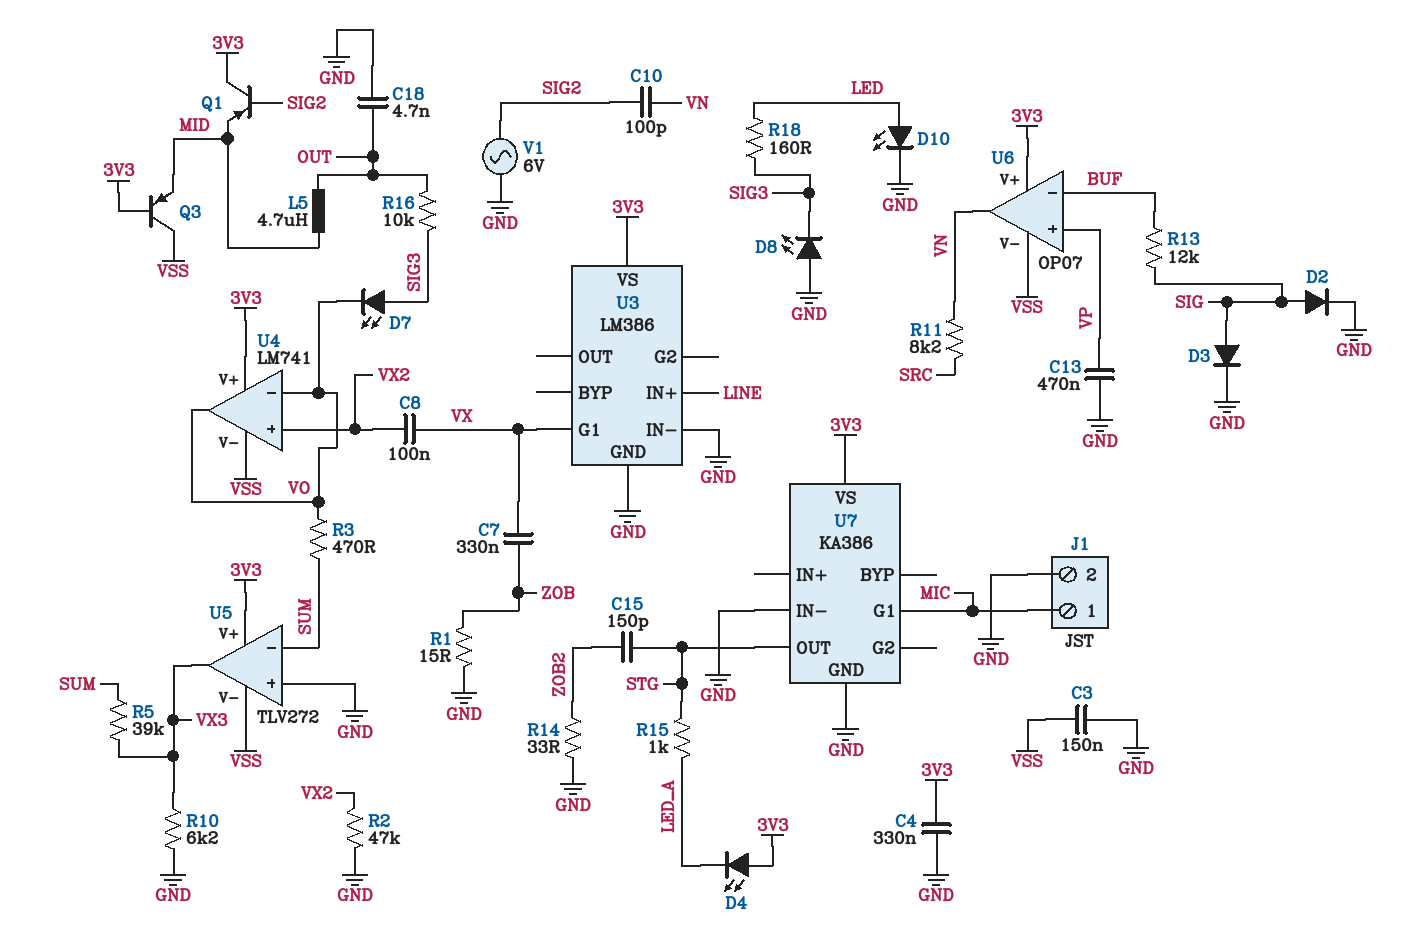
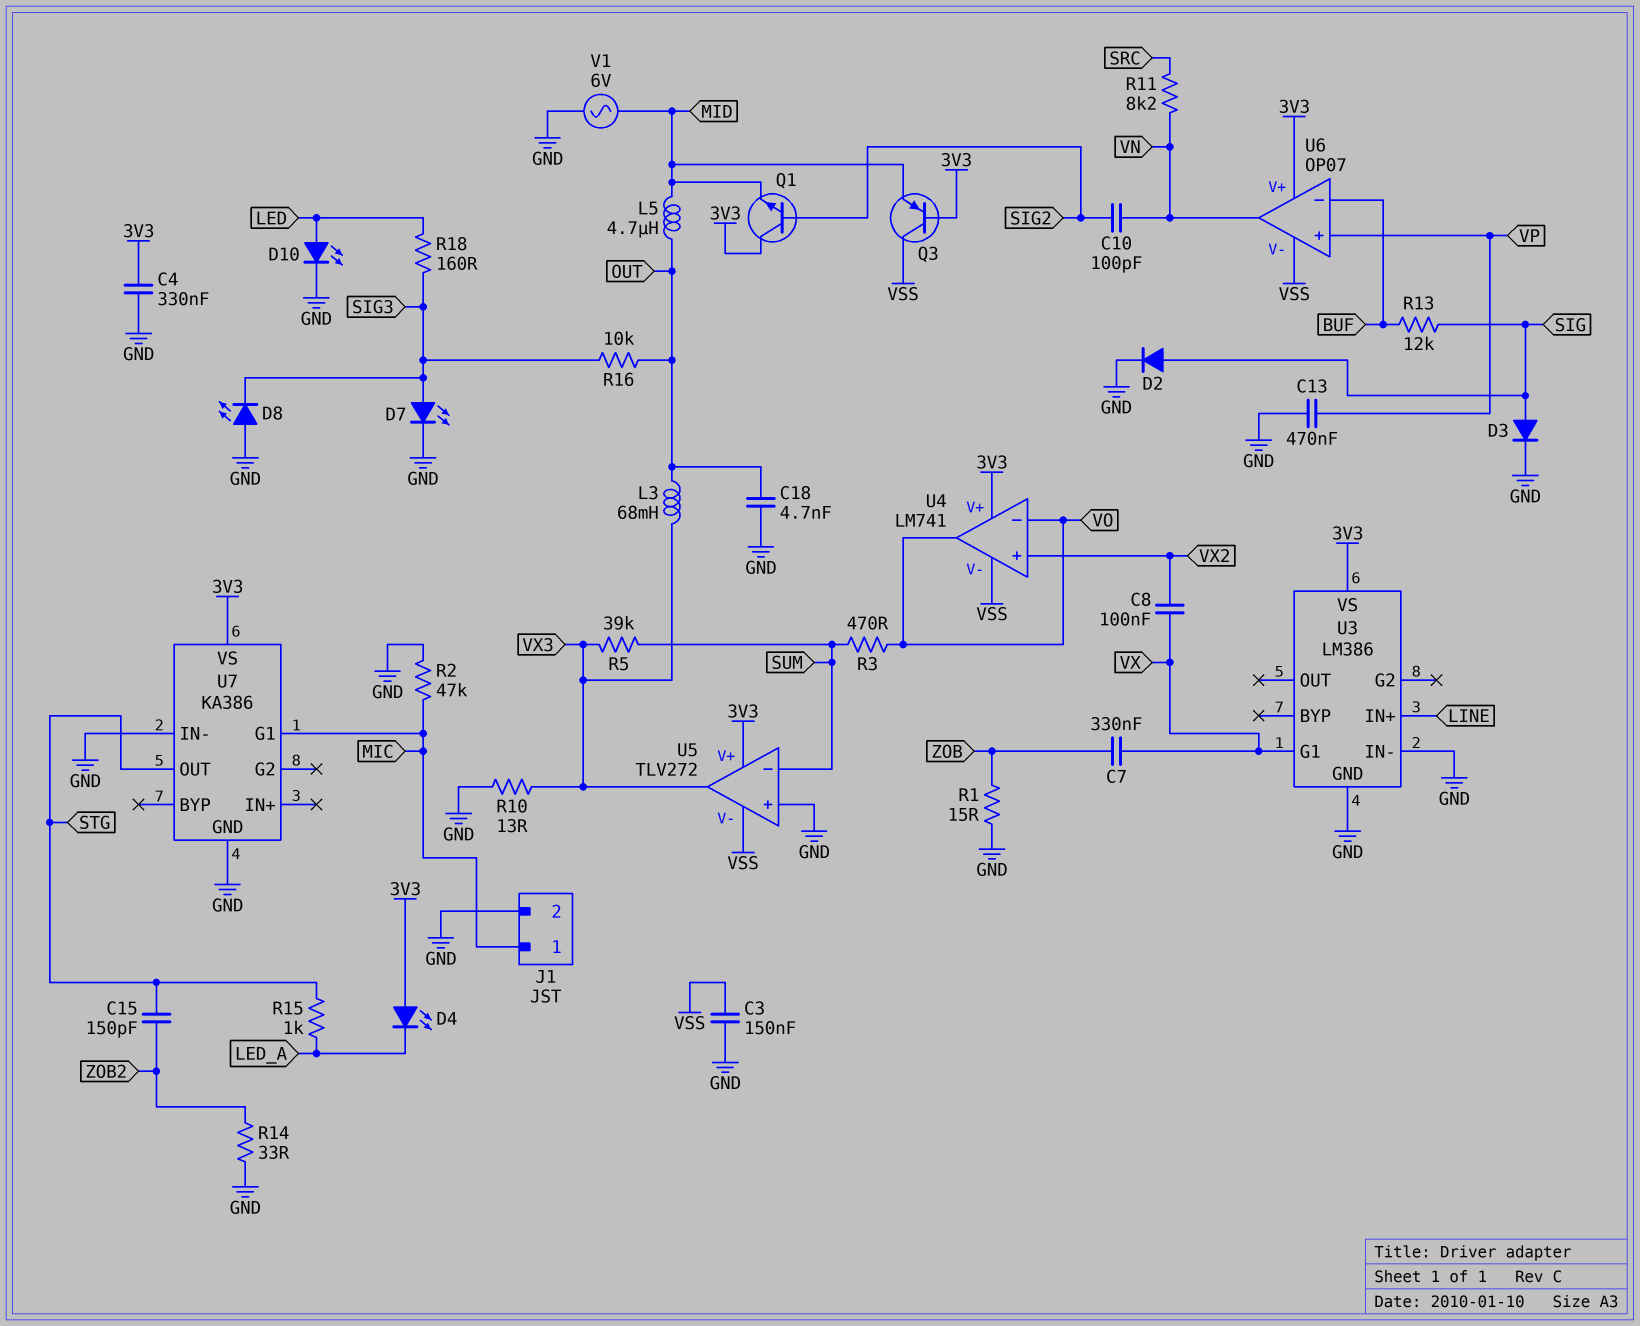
D7: LED (A SIG3, K VO) -> LED (A SIG3, K GND)
L3: none -> 68mH (OUT, VX3)
Q1: PNP (B SIG2, C 3V3, E MID) -> NPN (B SIG2, C 3V3, E MID)
R2: 47k (GND, VX2) -> 47k (GND, MIC)
R10: 6.2k (GND, VX3) -> 13 (GND, VX3)
V1: AC 6V (GND, SIG2) -> AC 6V (GND, MID)

